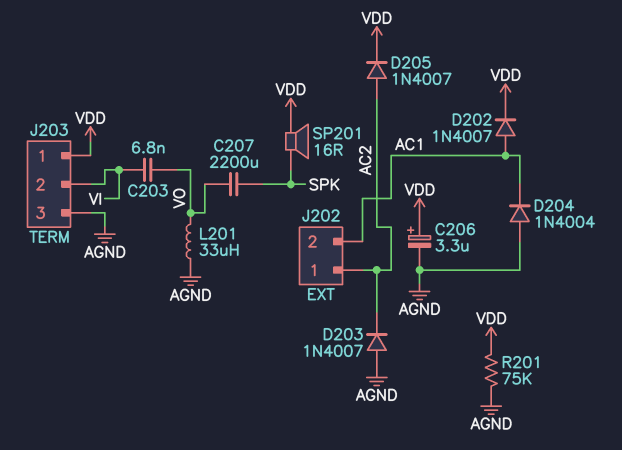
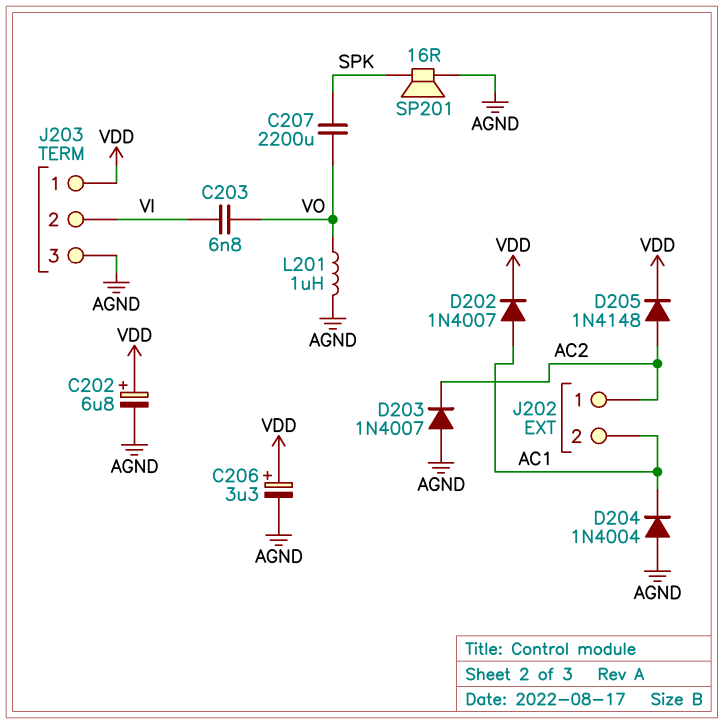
C202: none -> 6.8uF (plus VDD, minus AGND)
D205: diode 1N4007 (A AC2, K VDD) -> diode 1N4148 (A AC2, K VDD)
L201: 33uH (AGND, VO) -> 1uH (AGND, VO)
R201: 75k (AGND, VDD) -> none
SP201: speaker 16R (SPK, VDD) -> speaker 16R (AGND, SPK)

